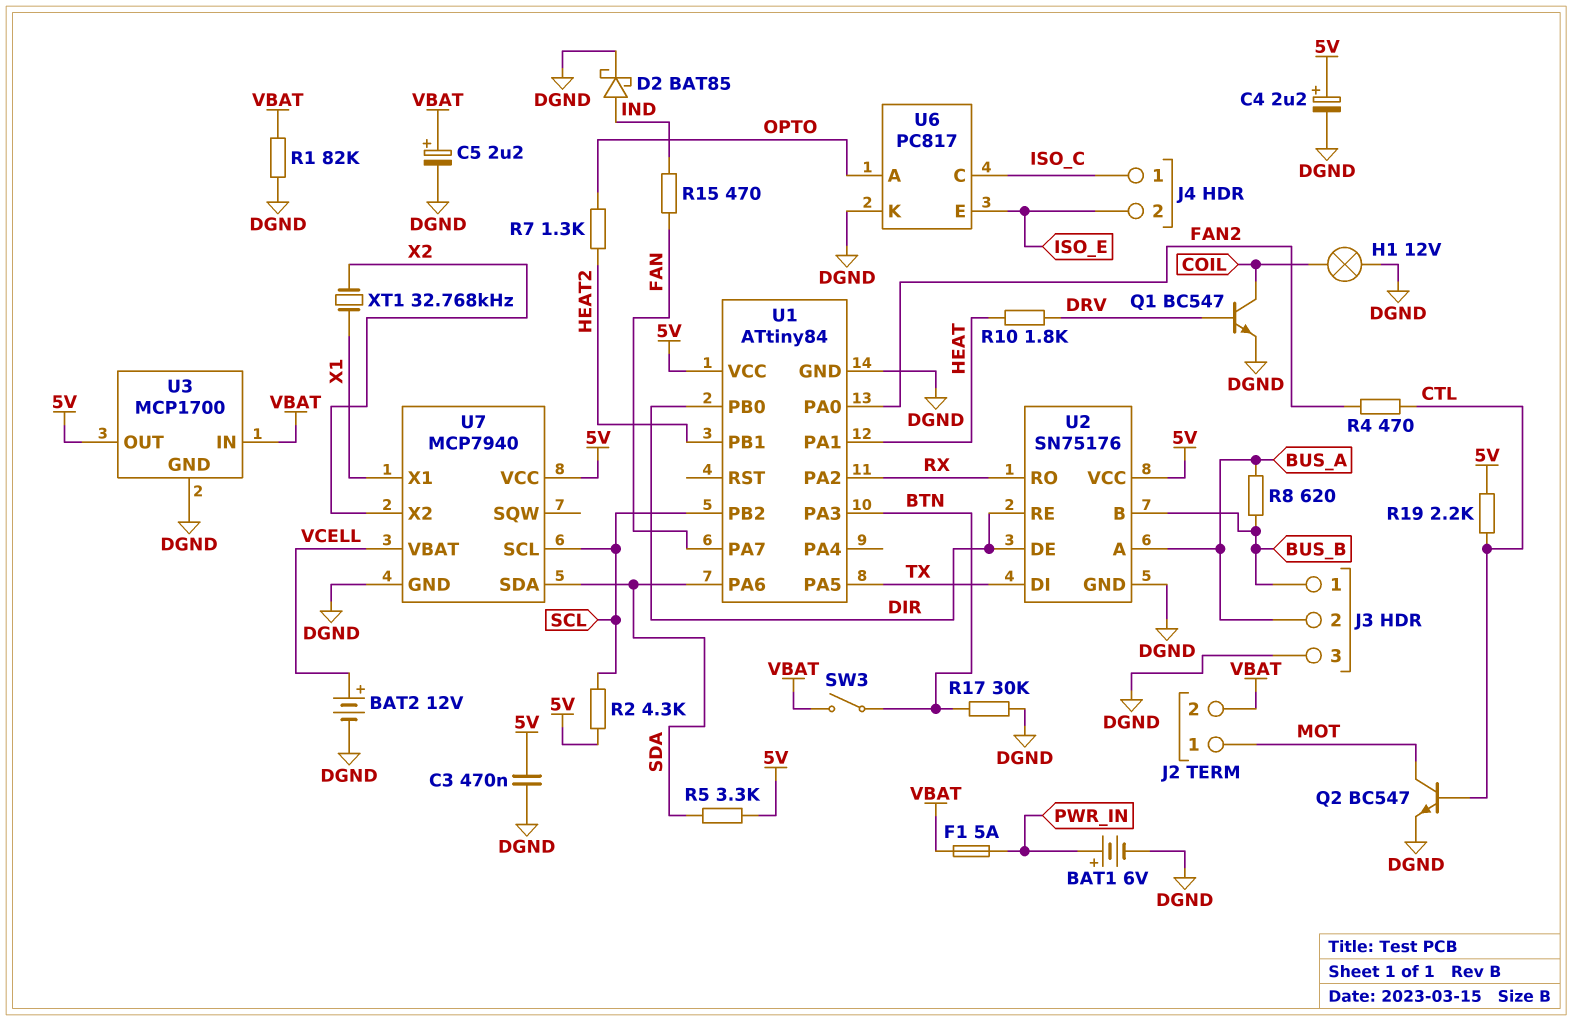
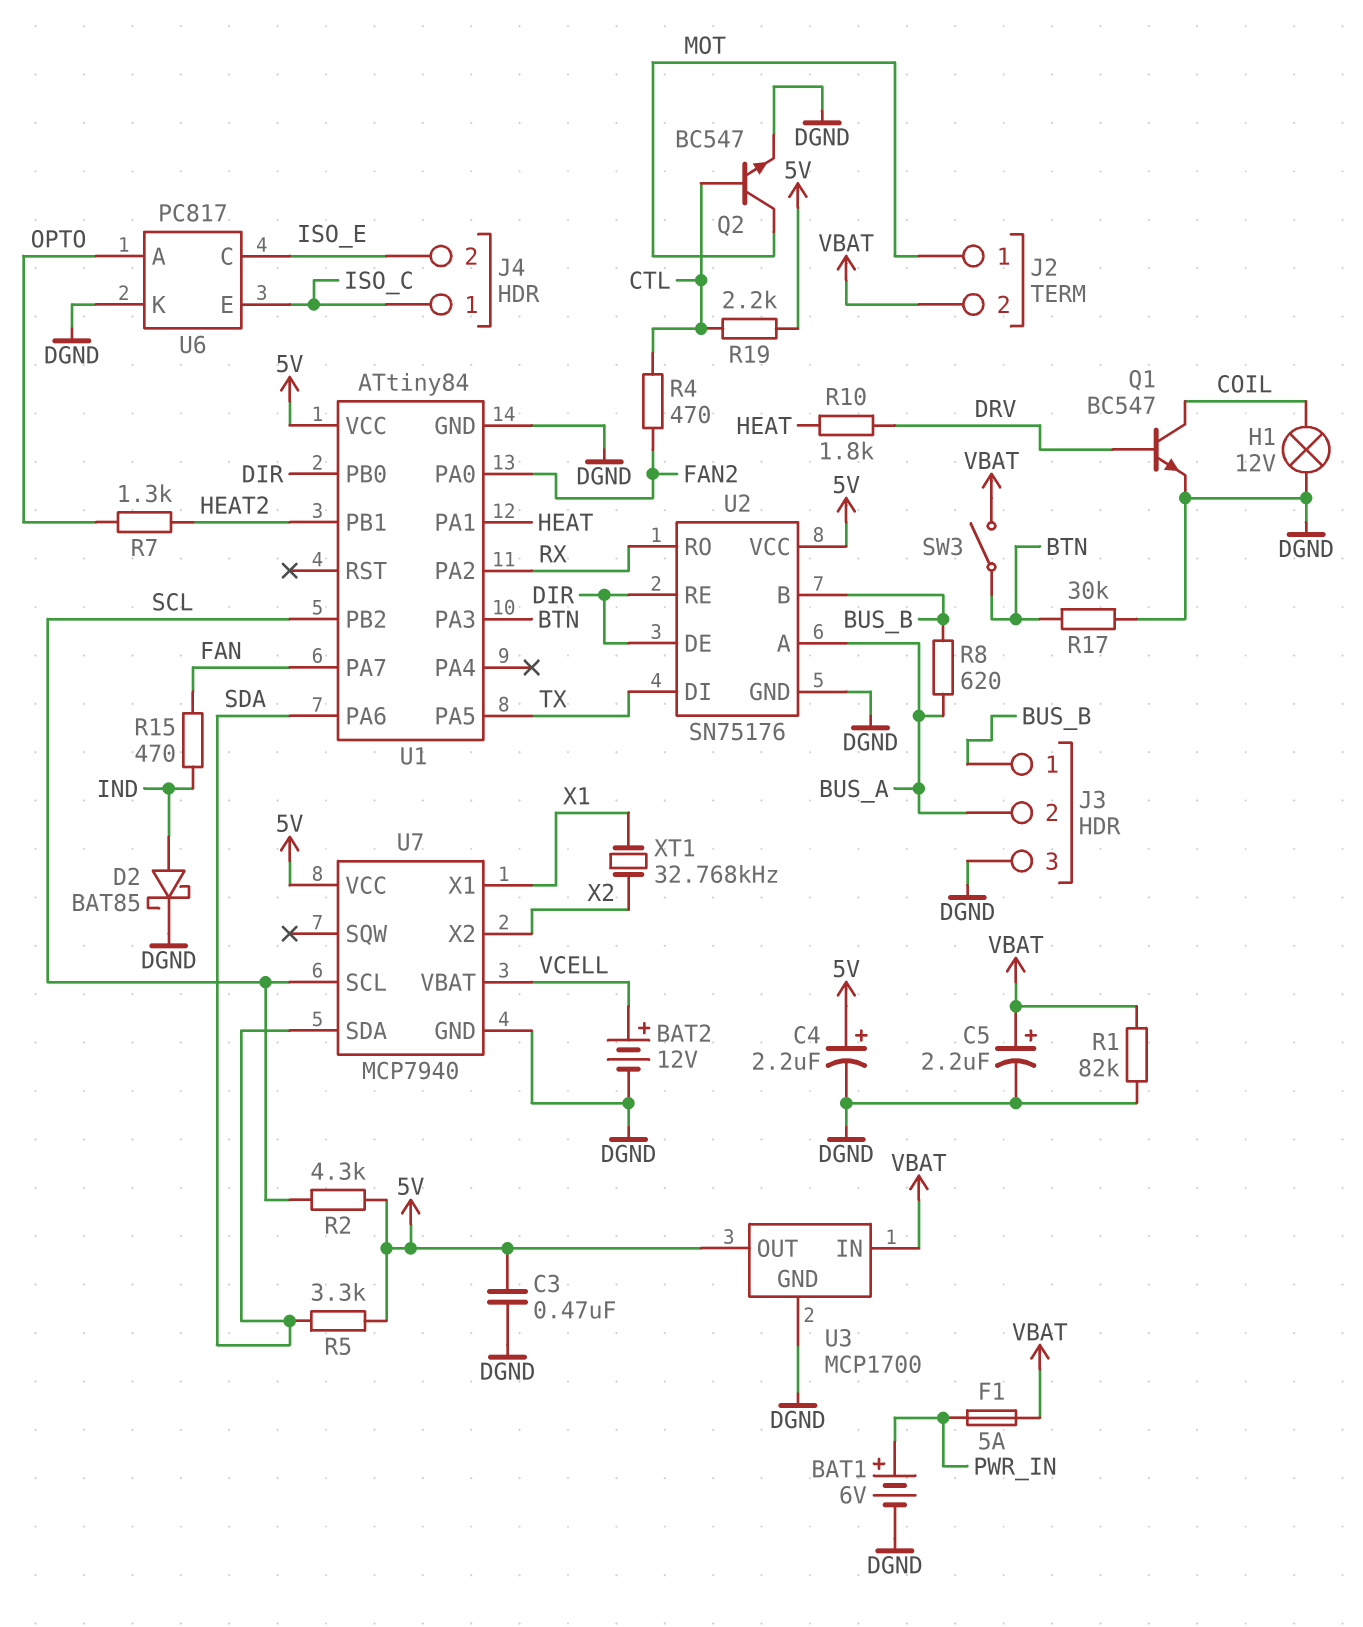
U6 pin C: ISO_C -> ISO_E
U6 pin E: ISO_E -> ISO_C

